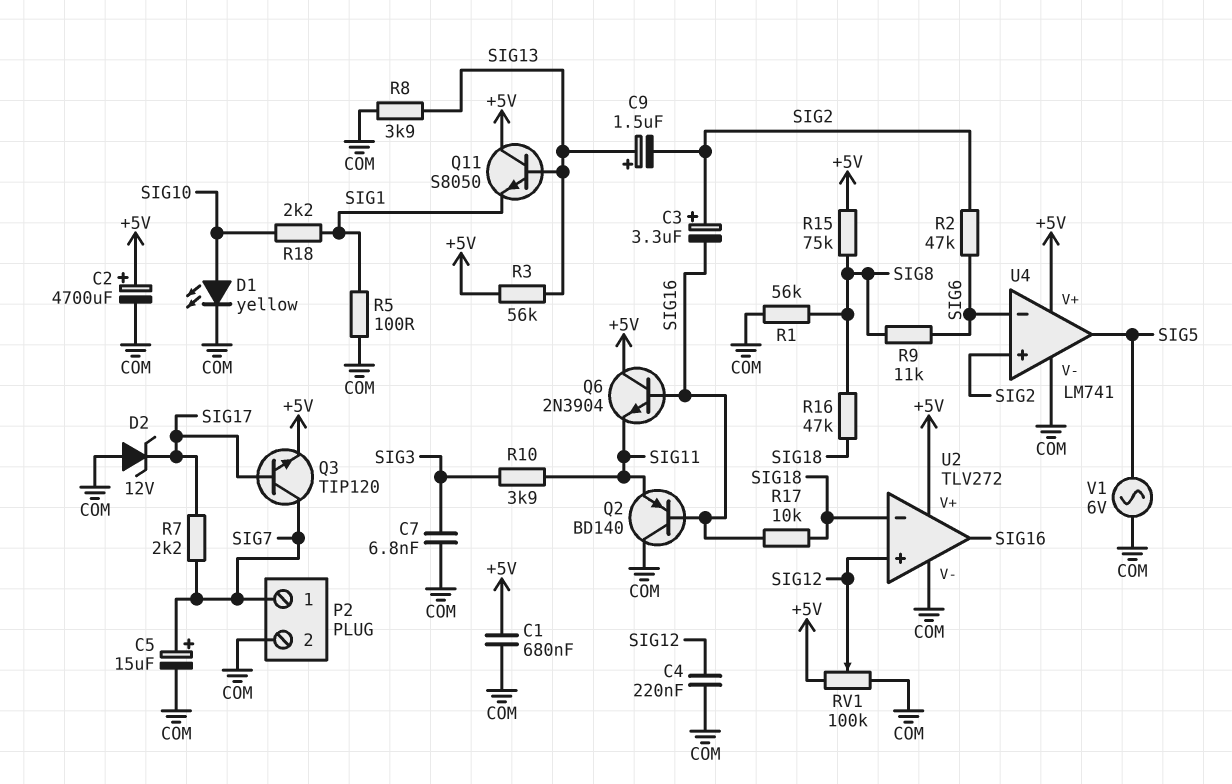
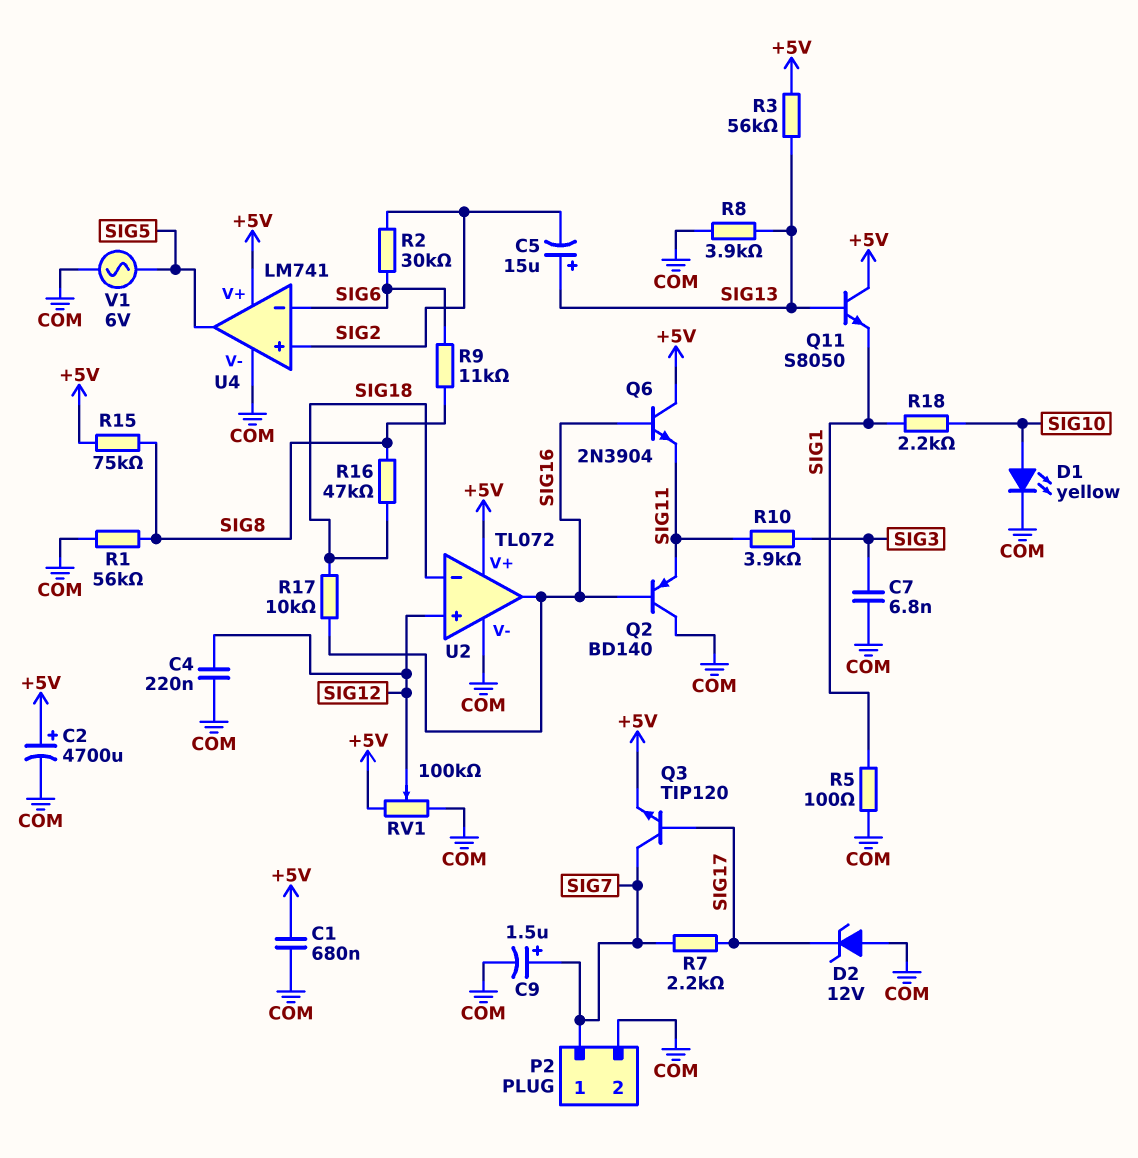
C3: 3.3uF (plus SIG2, minus SIG16) -> none
C5: 15uF (plus SIG7, minus COM) -> 15uF (plus SIG13, minus SIG2)
C9: 1.5uF (plus SIG13, minus SIG2) -> 1.5uF (plus SIG7, minus COM)
R2: 47k (SIG2, SIG6) -> 30k (SIG2, SIG6)
U2: TLV272 -> TL072

